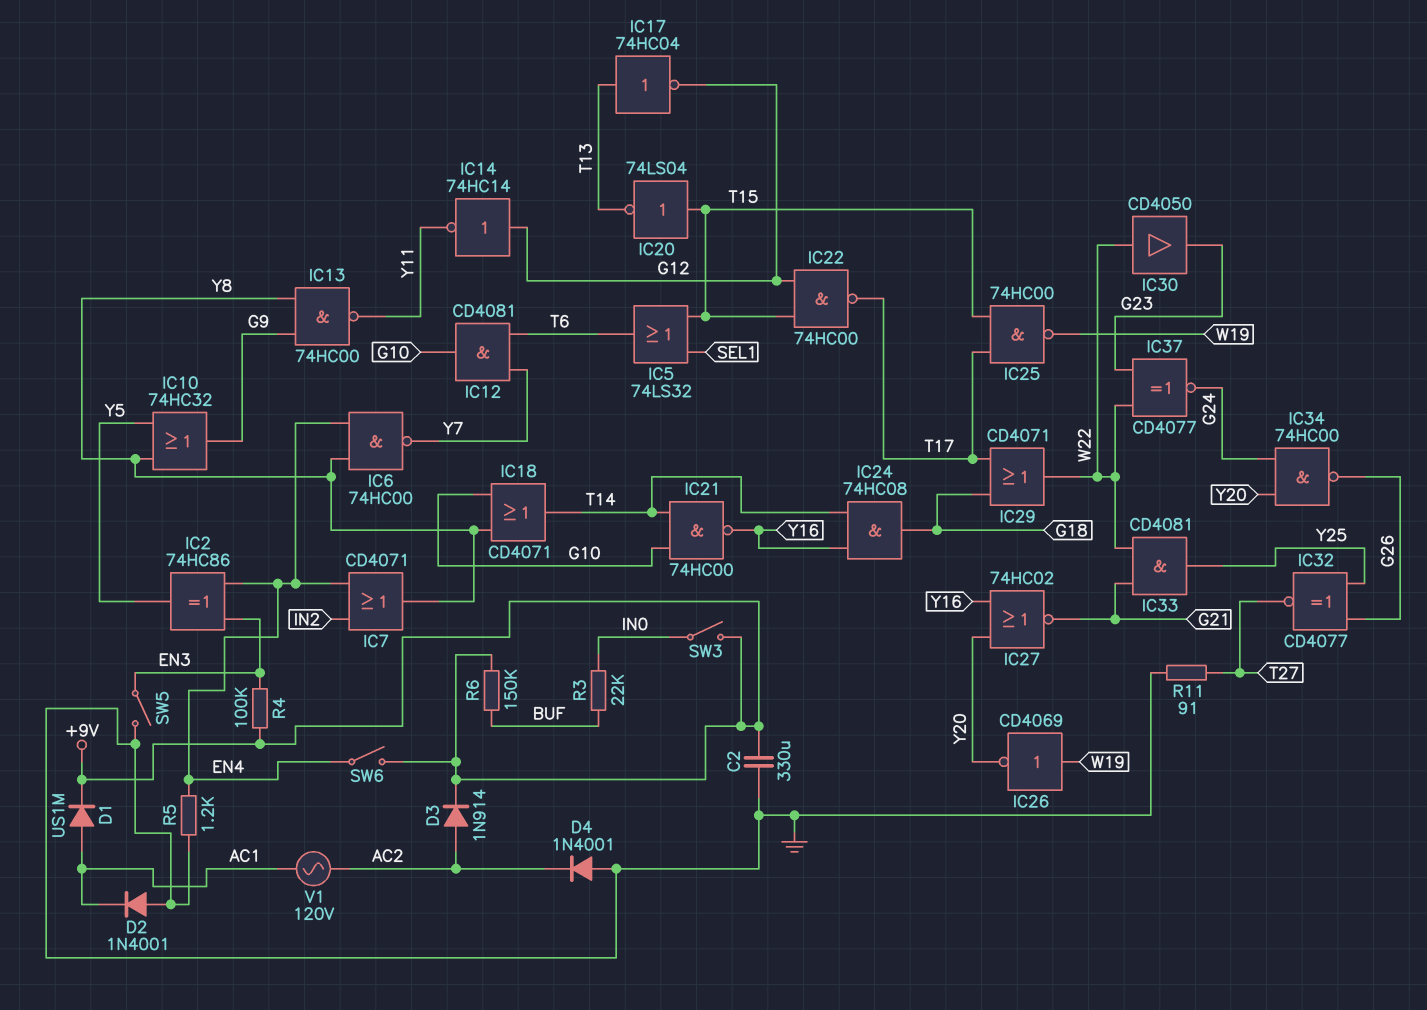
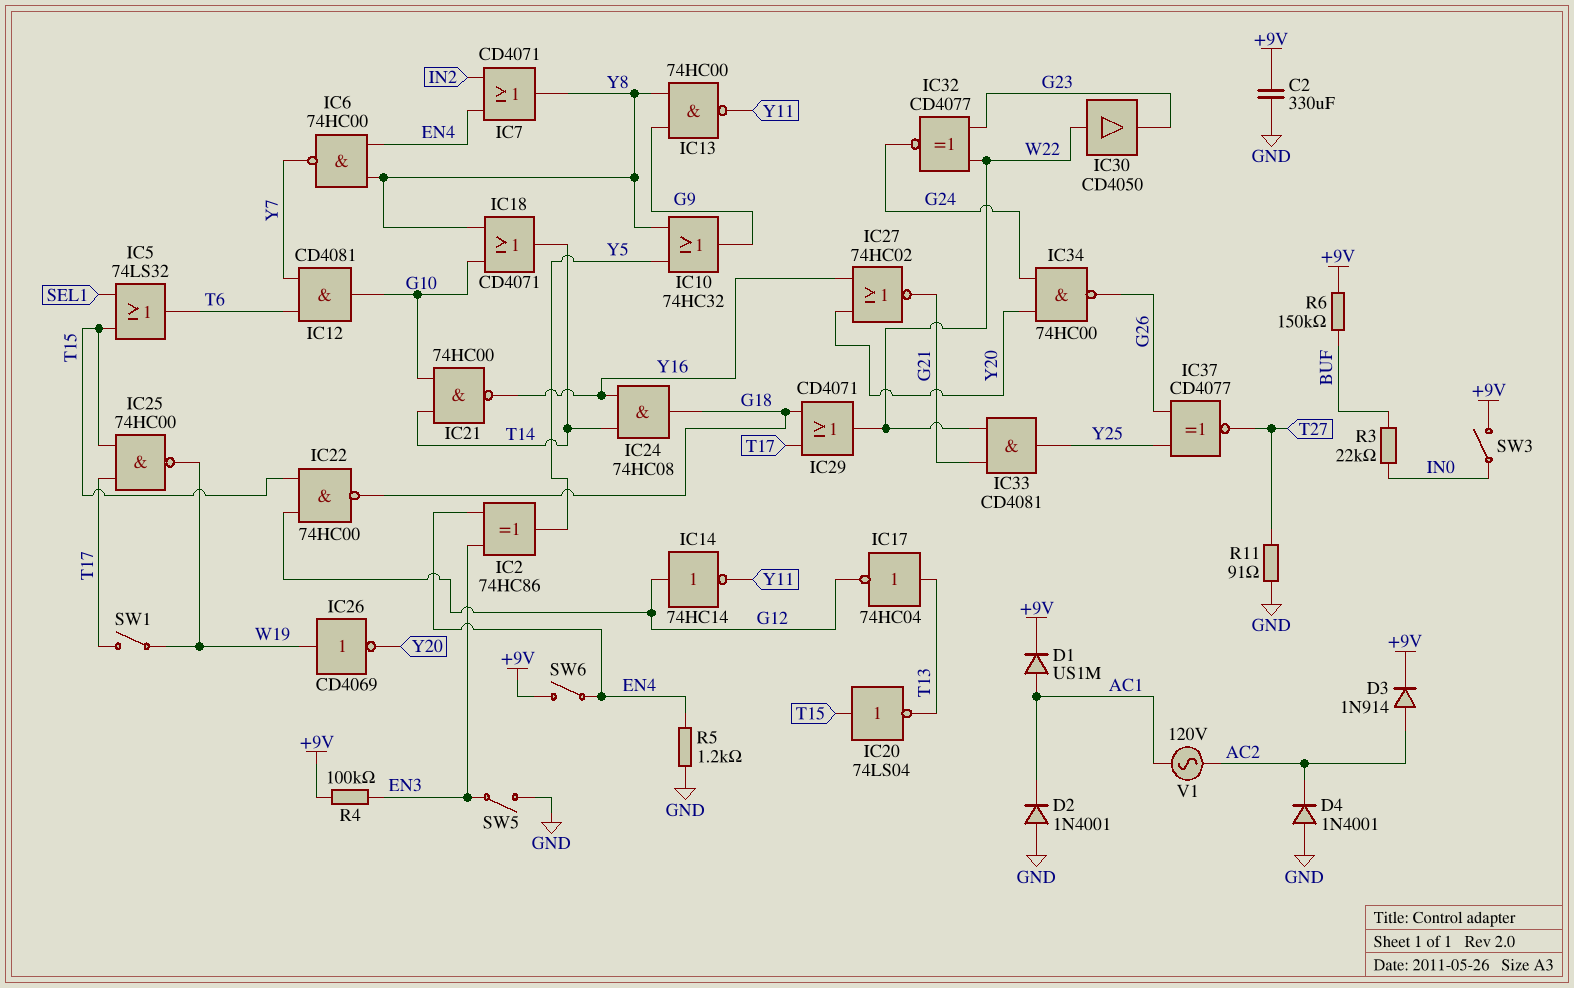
IC22: NAND 74HC00 (in G12, in T15, out T17) -> NAND 74HC00 (in G12, in T15, out G18)
IC32: XNOR CD4077 (in G26, in Y25, out T27) -> XNOR CD4077 (in G23, in W22, out G24)
IC37: XNOR CD4077 (in G23, in W22, out G24) -> XNOR CD4077 (in G26, in Y25, out T27)
SW1: none -> switch (T17, W19)

